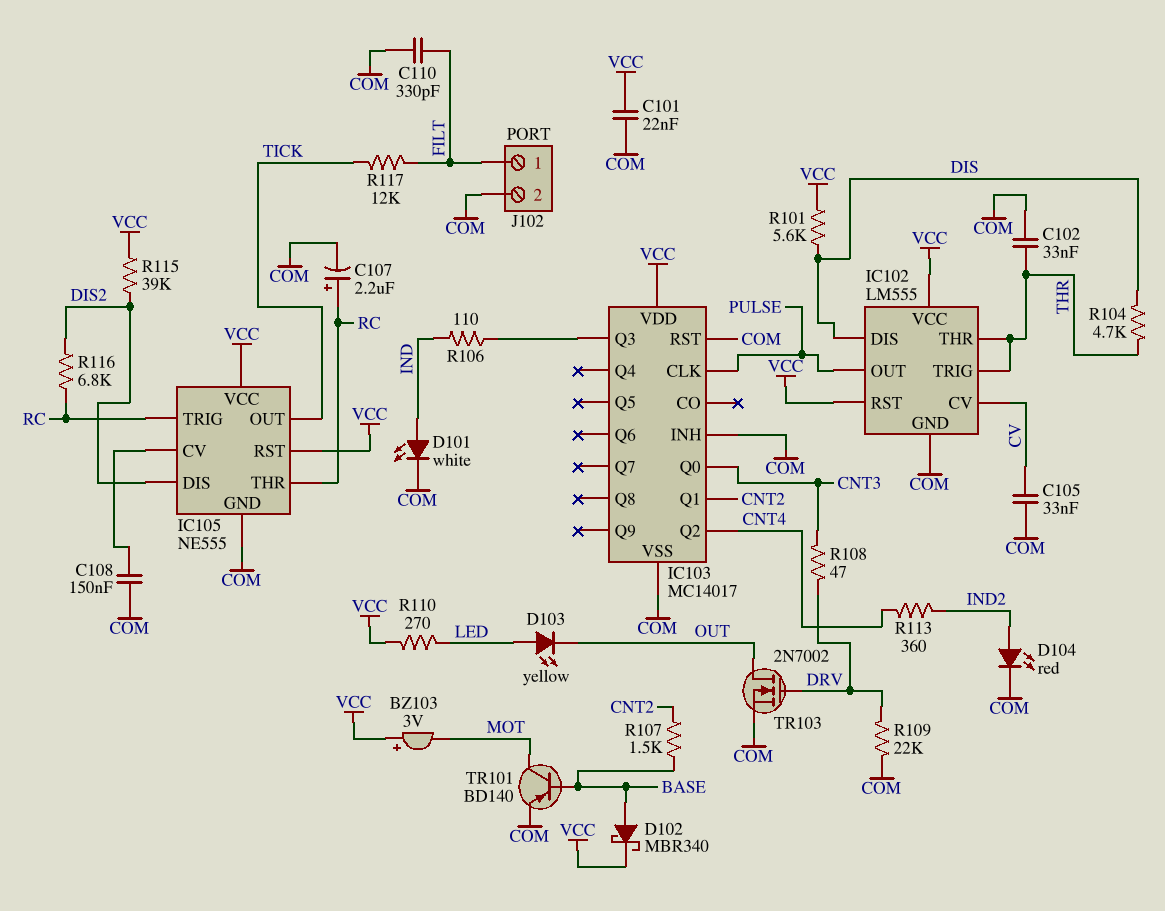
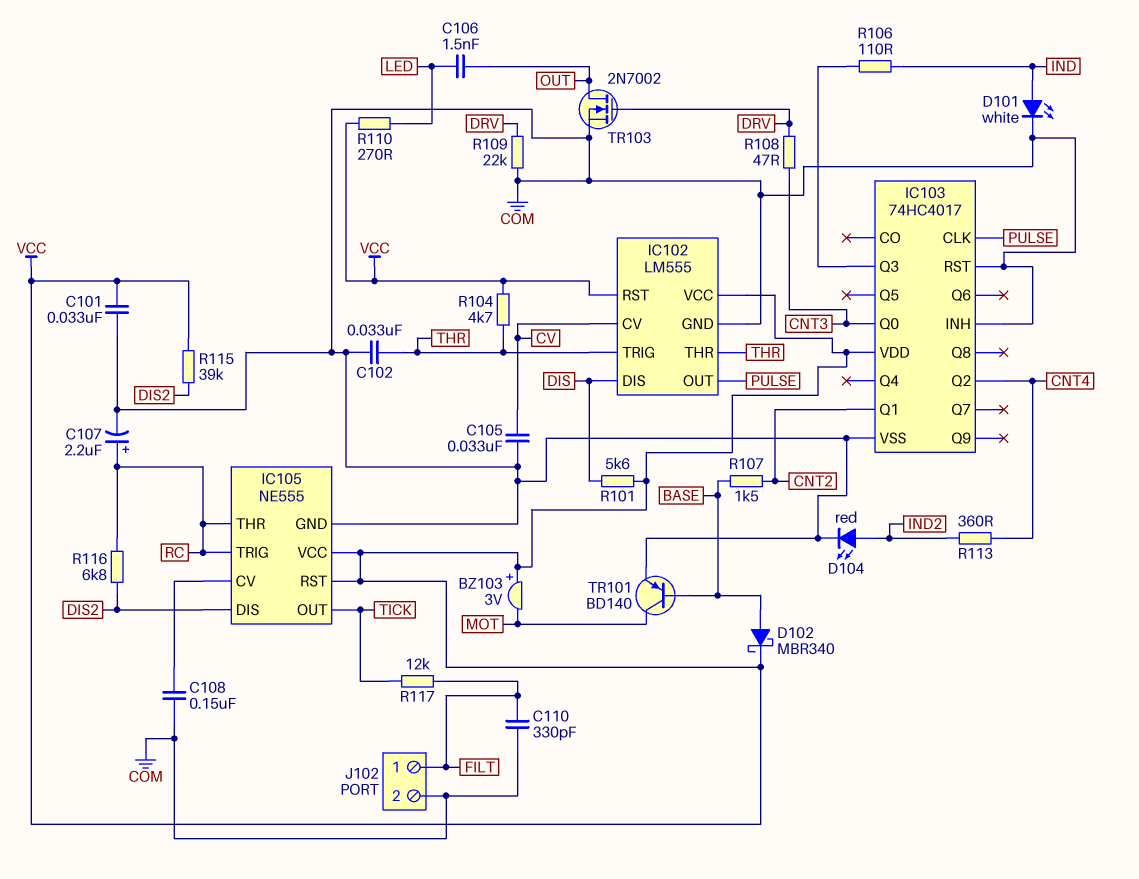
C101: 22nF (COM, VCC) -> 33nF (COM, VCC)
C106: none -> 1.5nF (LED, OUT)
D103: LED yellow (A LED, K OUT) -> none
IC103: MC14017 -> 74HC4017
R104: 4.7k (DIS, THR) -> 4.7k (THR, VCC)

